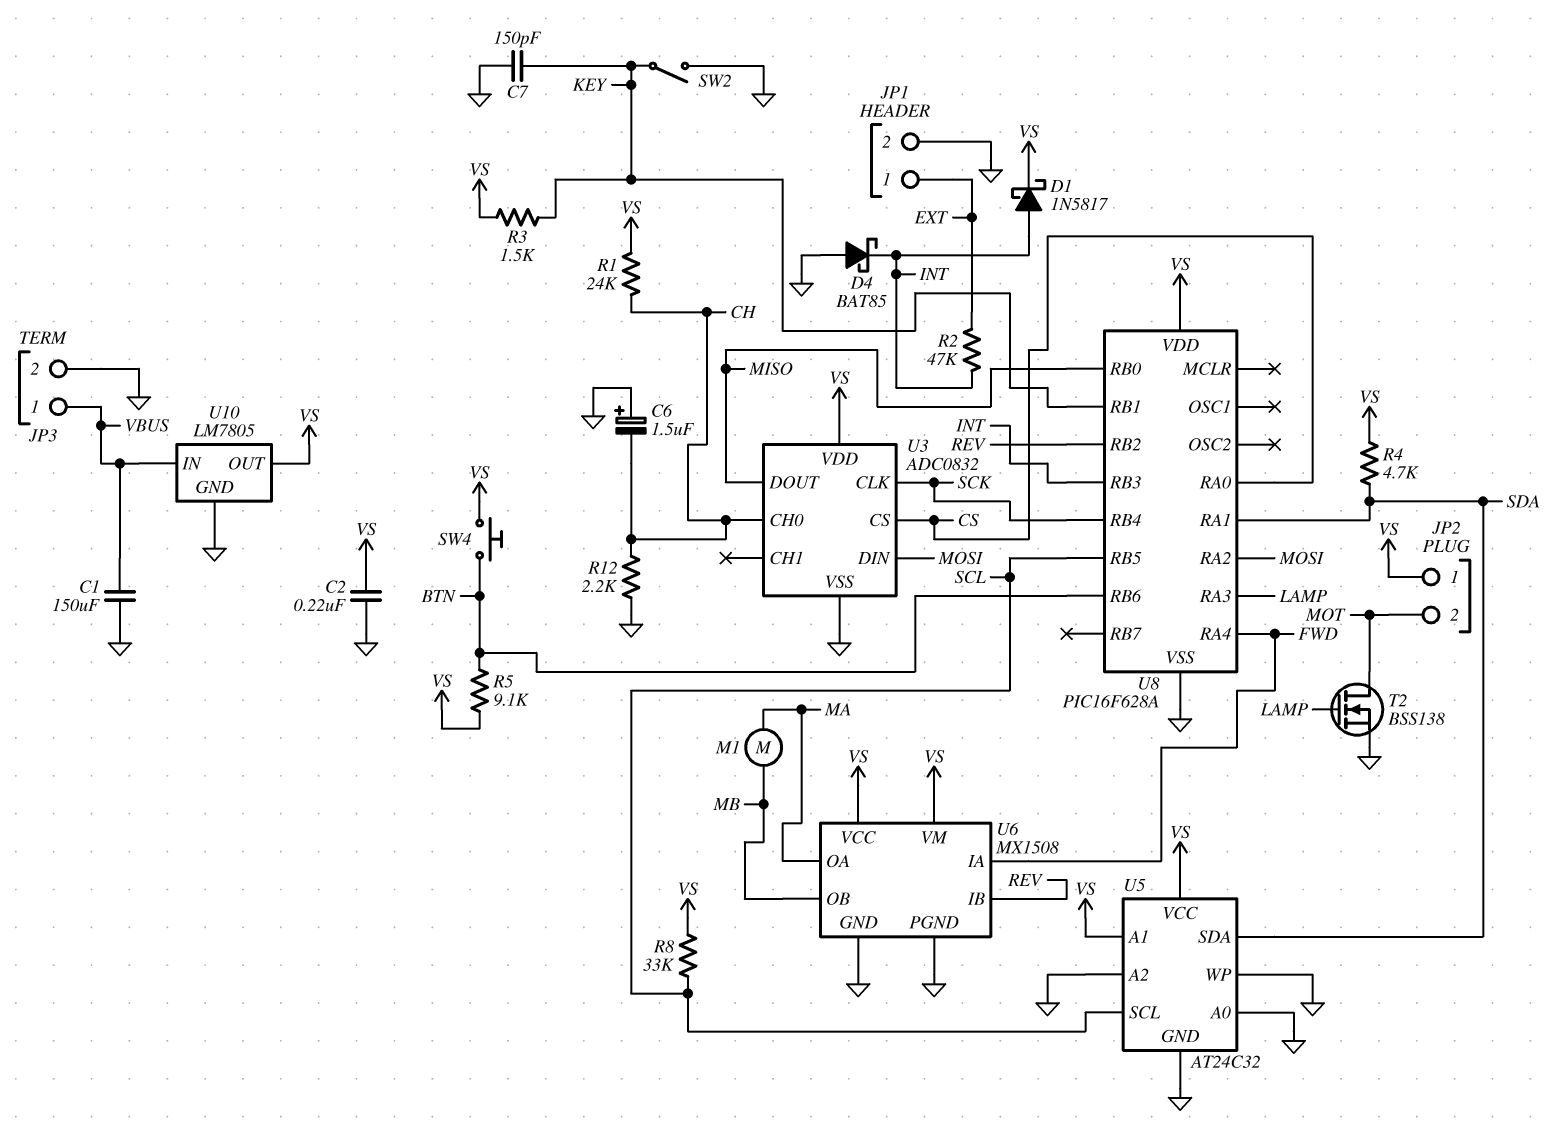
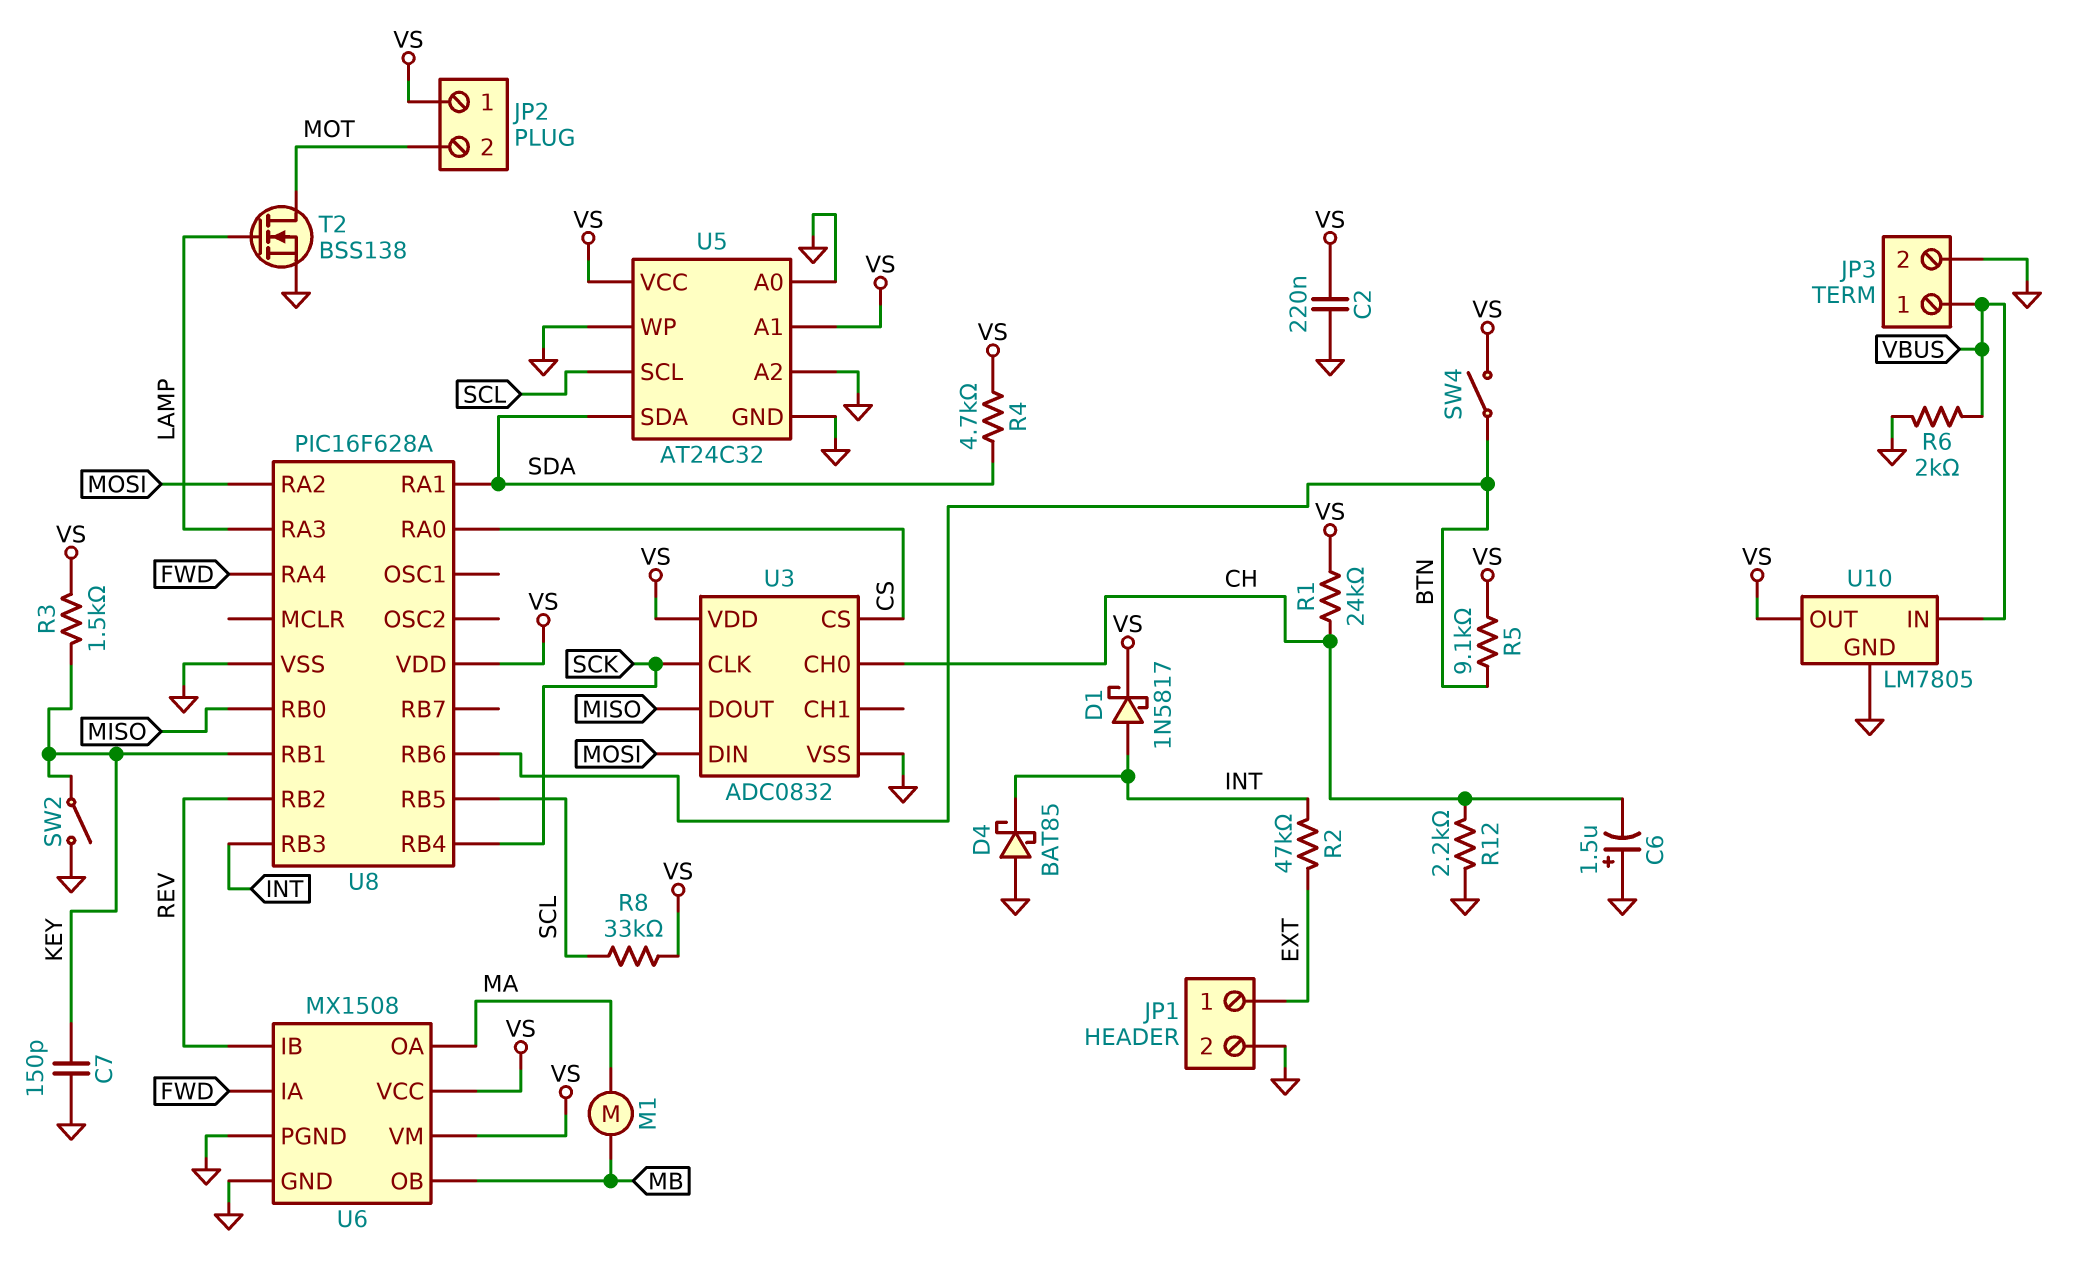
C1: 150uF (GND, VBUS) -> none
R6: none -> 2k (GND, VBUS)
SW4: button (BTN, VS) -> switch (BTN, VS)

